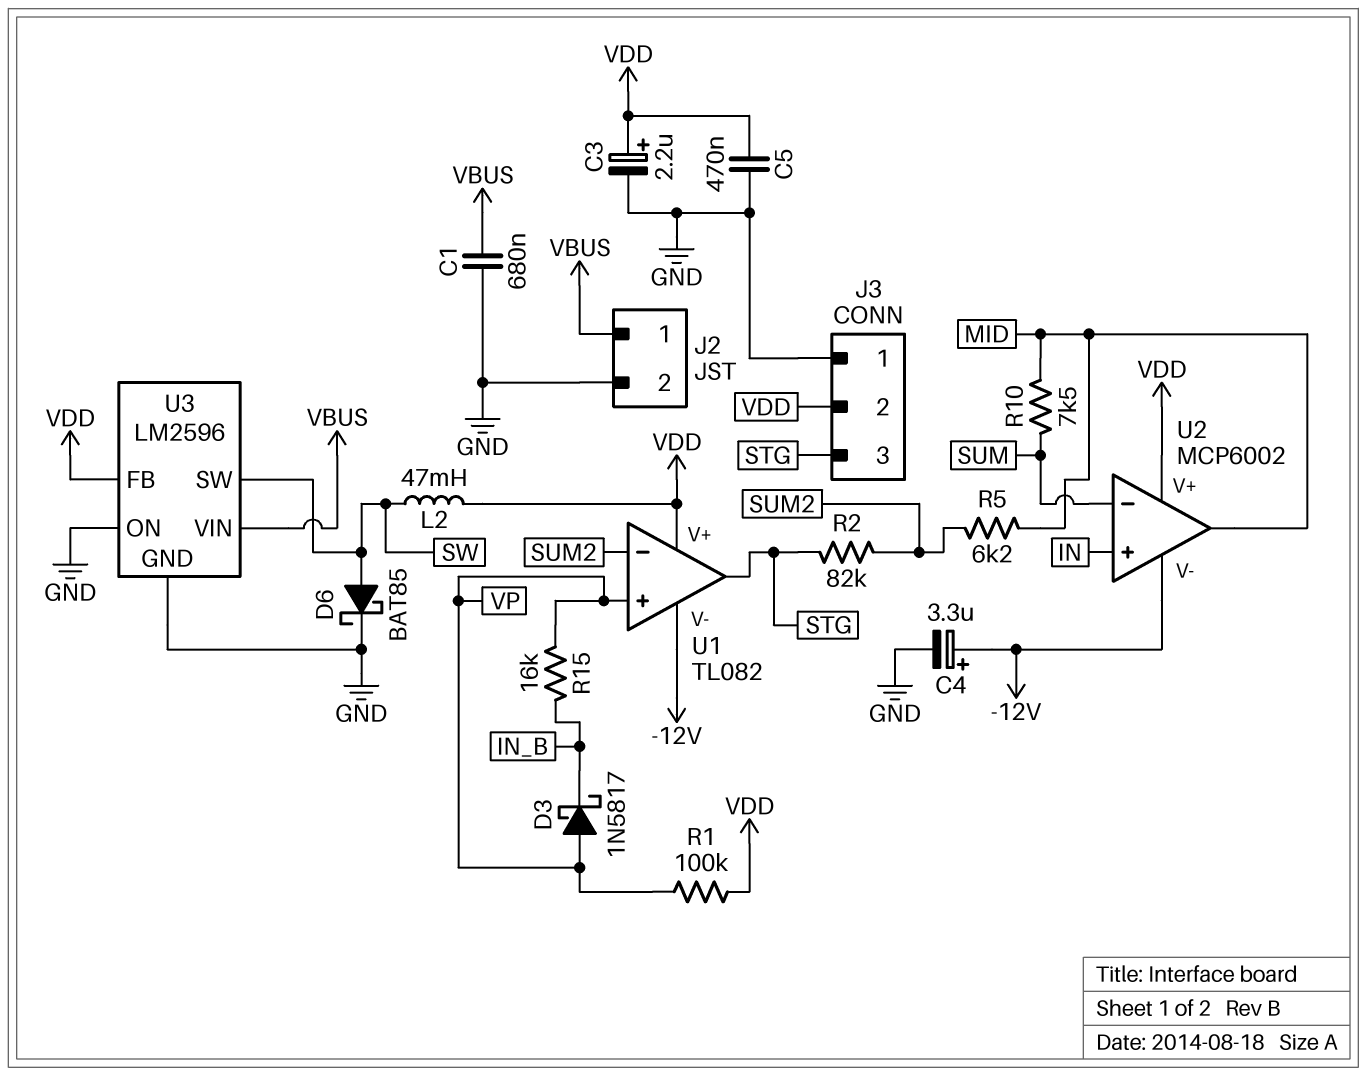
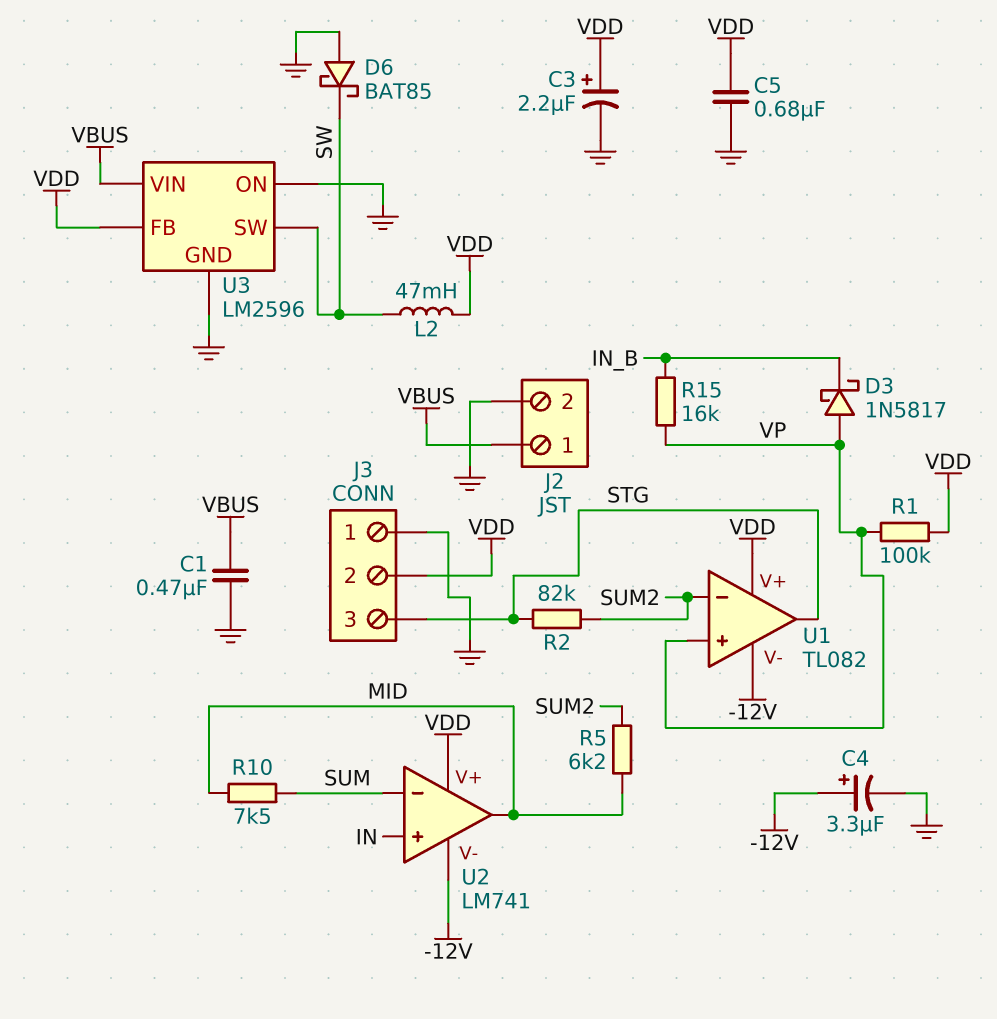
C1: 680nF (GND, VBUS) -> 470nF (GND, VBUS)
C5: 470nF (GND, VDD) -> 680nF (GND, VDD)
D6: schottky BAT85 (A SW, K GND) -> schottky BAT85 (A GND, K SW)
U2: MCP6002 -> LM741

